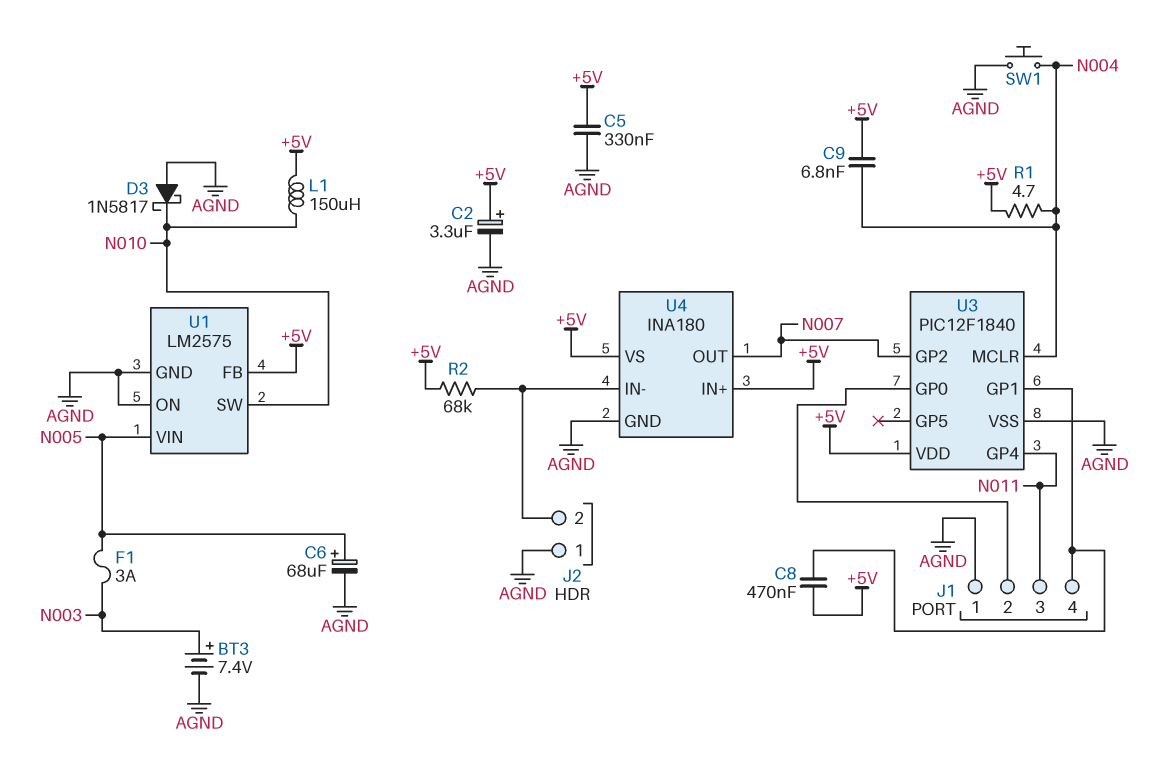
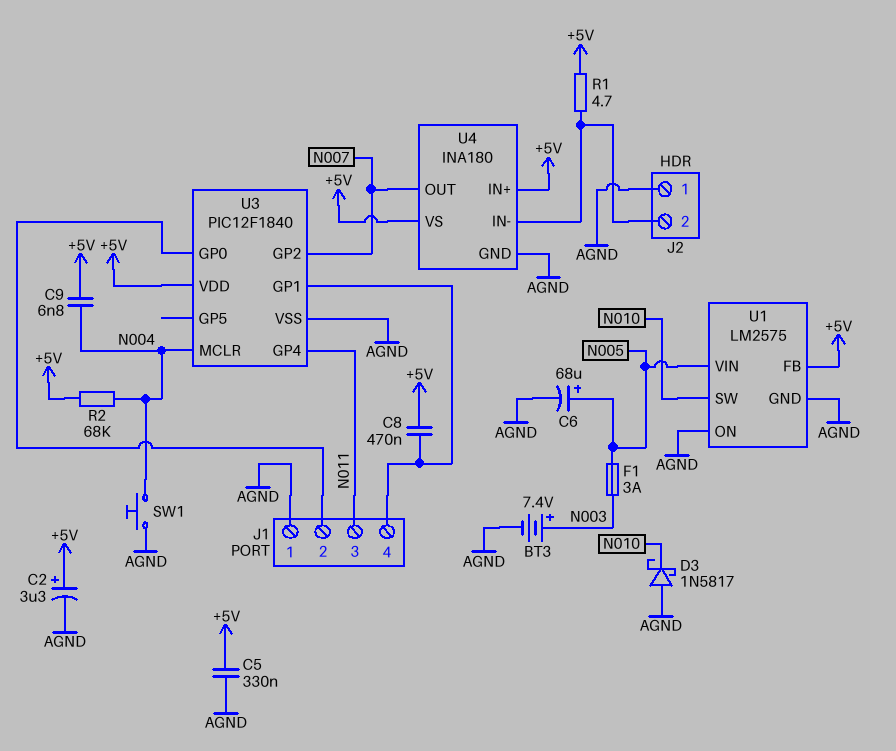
L1: 150uH (+5V, N010) -> none
R1: 4.7 (+5V, N004) -> 4.7 (+5V, J2/2)
R2: 68k (+5V, J2/2) -> 68k (+5V, N004)

